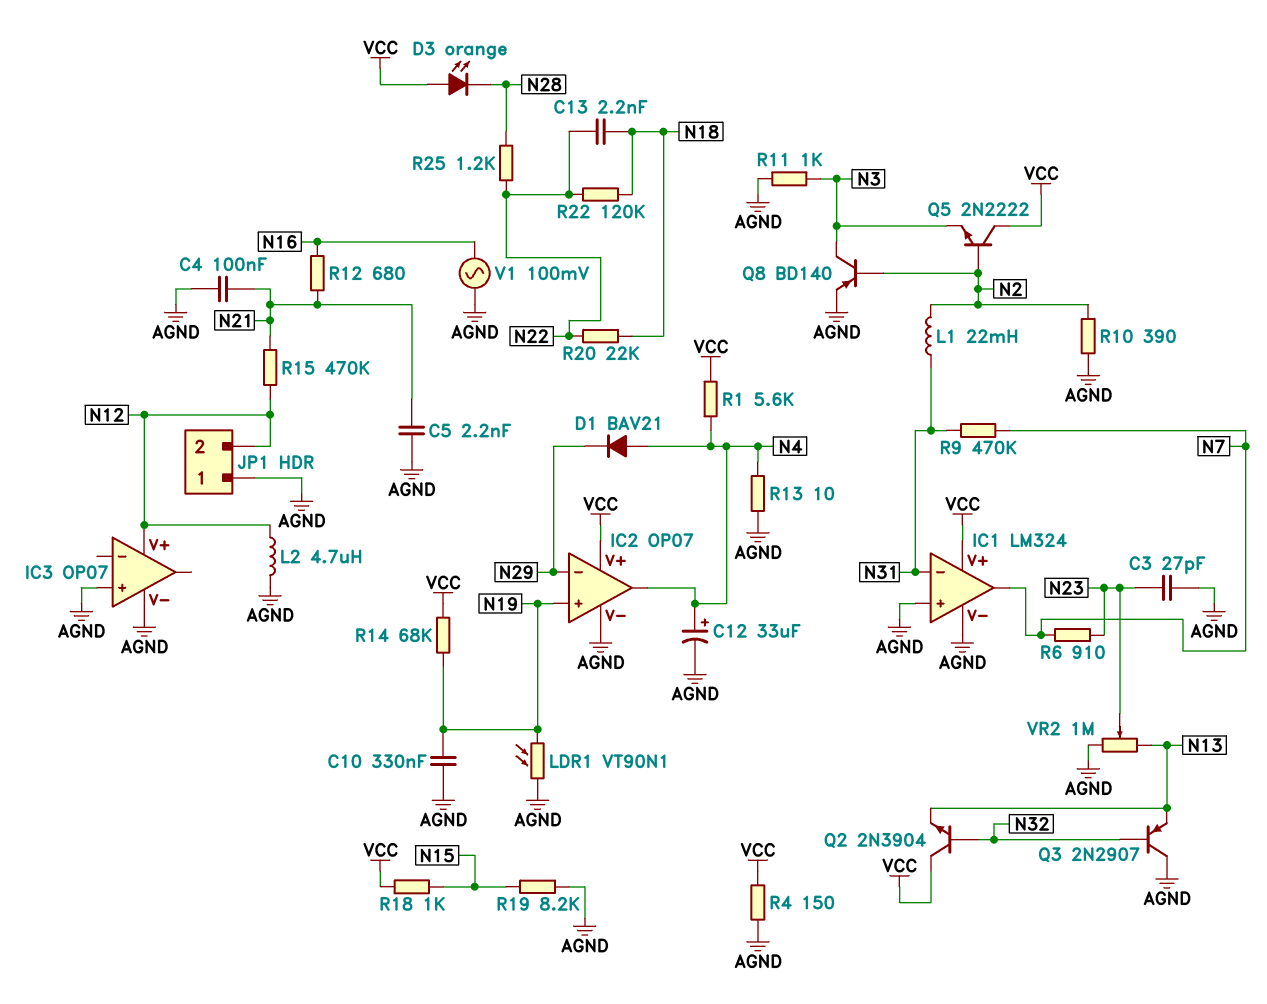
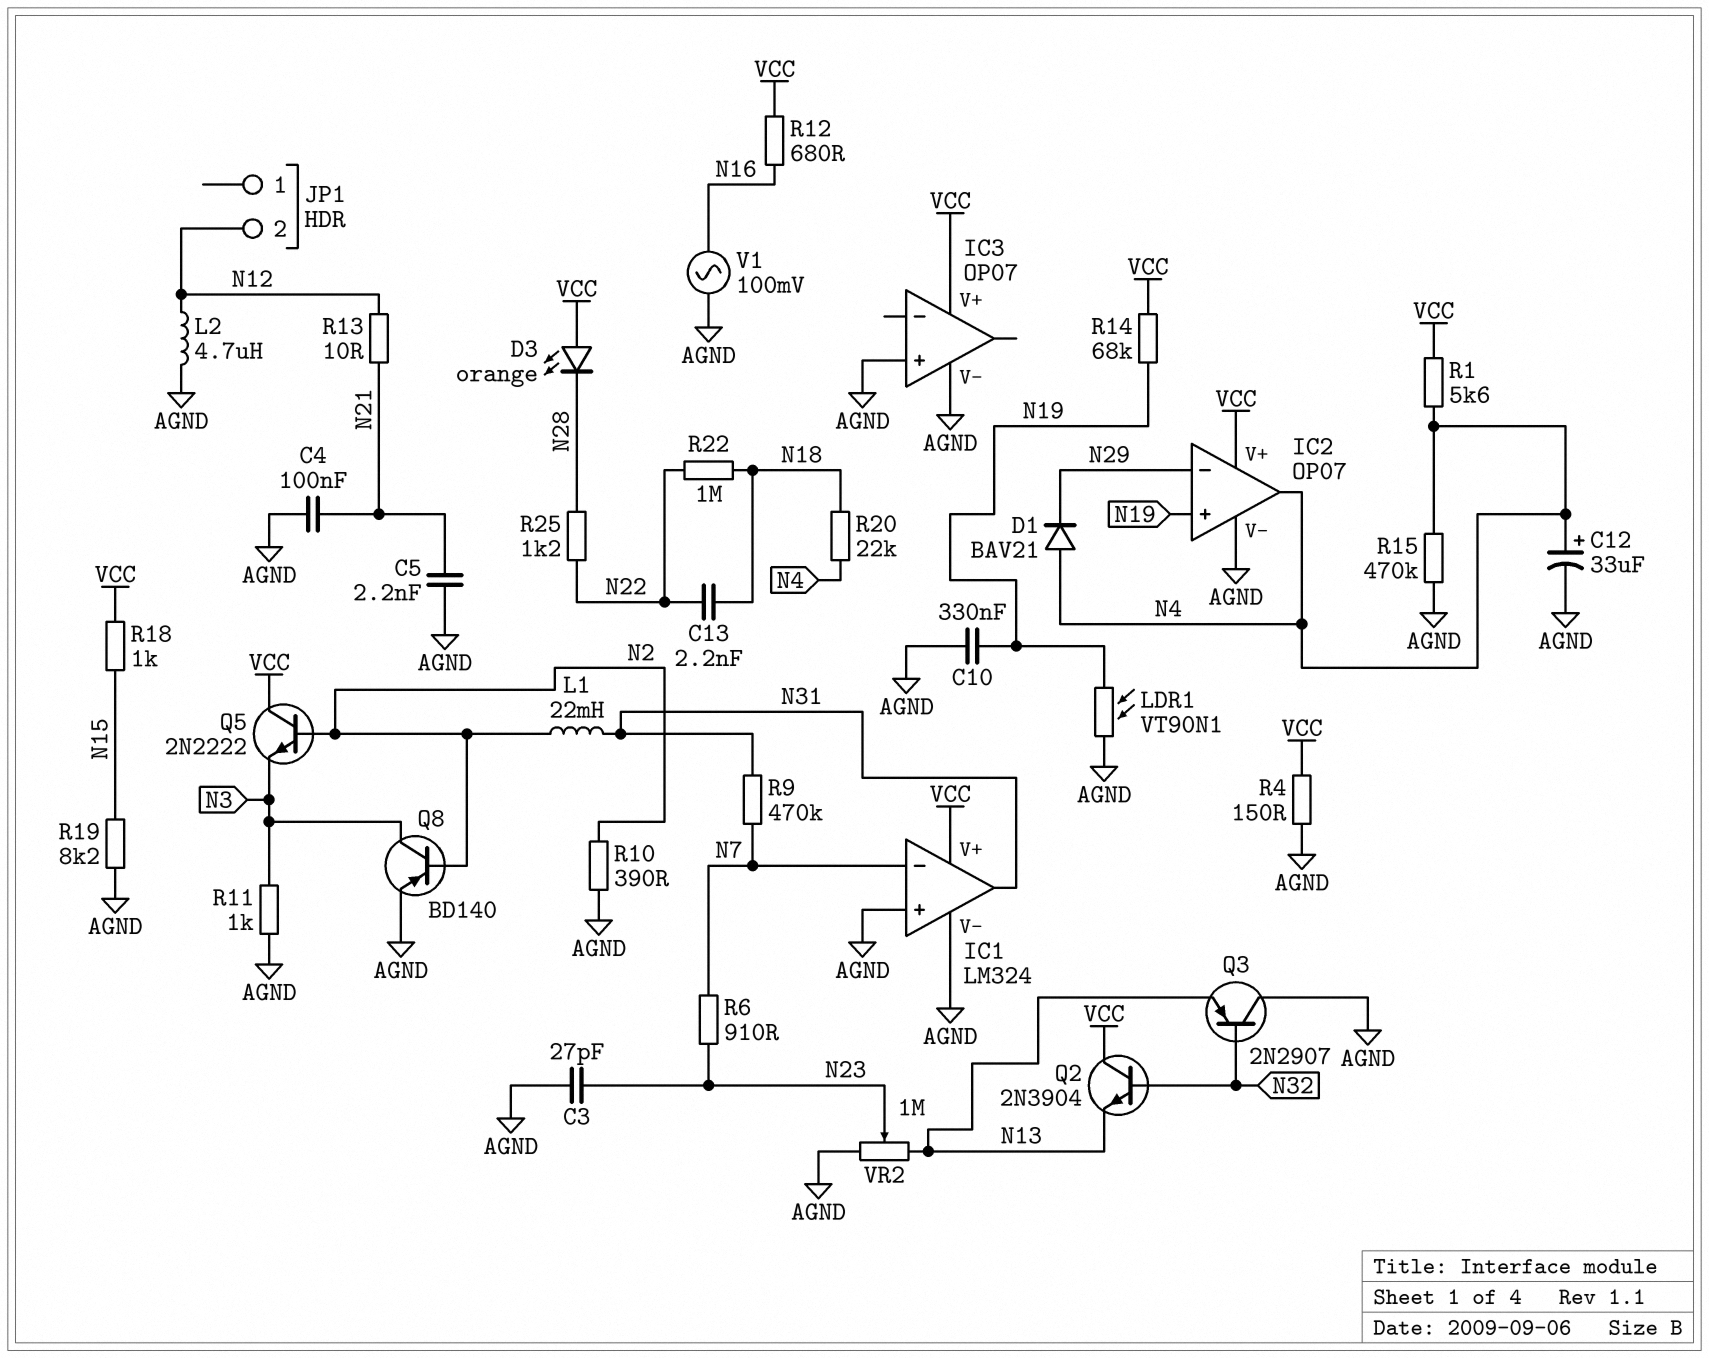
IC1 pin in-: N31 -> N7
IC1 pin out: N7 -> N31
IC3 pin V+: N12 -> VCC
JP1 pin 1: AGND -> none
R12: 680 (N16, N21) -> 680 (N16, VCC)
R13: 10 (AGND, N4) -> 10 (N12, N21)
R15: 470k (N12, N21) -> 470k (AGND, N4)
R20: 22k (N18, N22) -> 22k (N4, N18)
R22: 120k (N18, N22) -> 1M (N18, N22)

